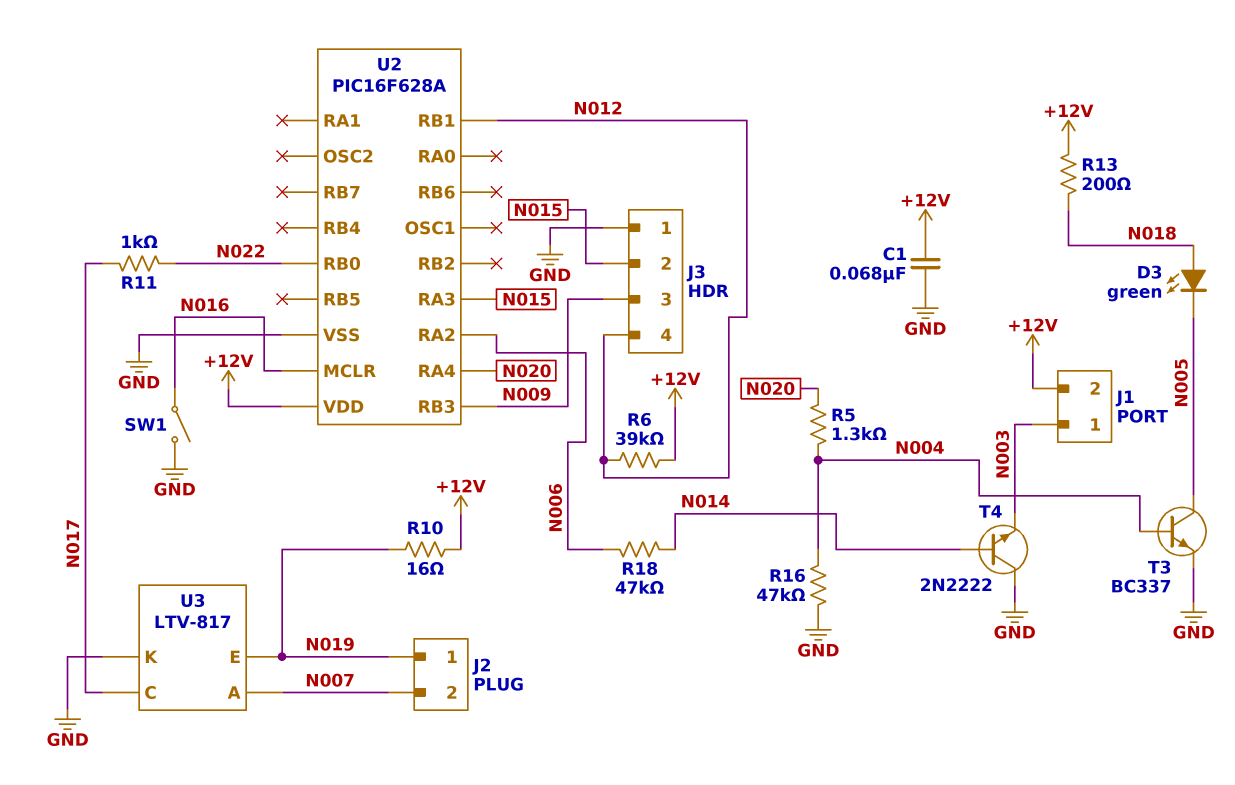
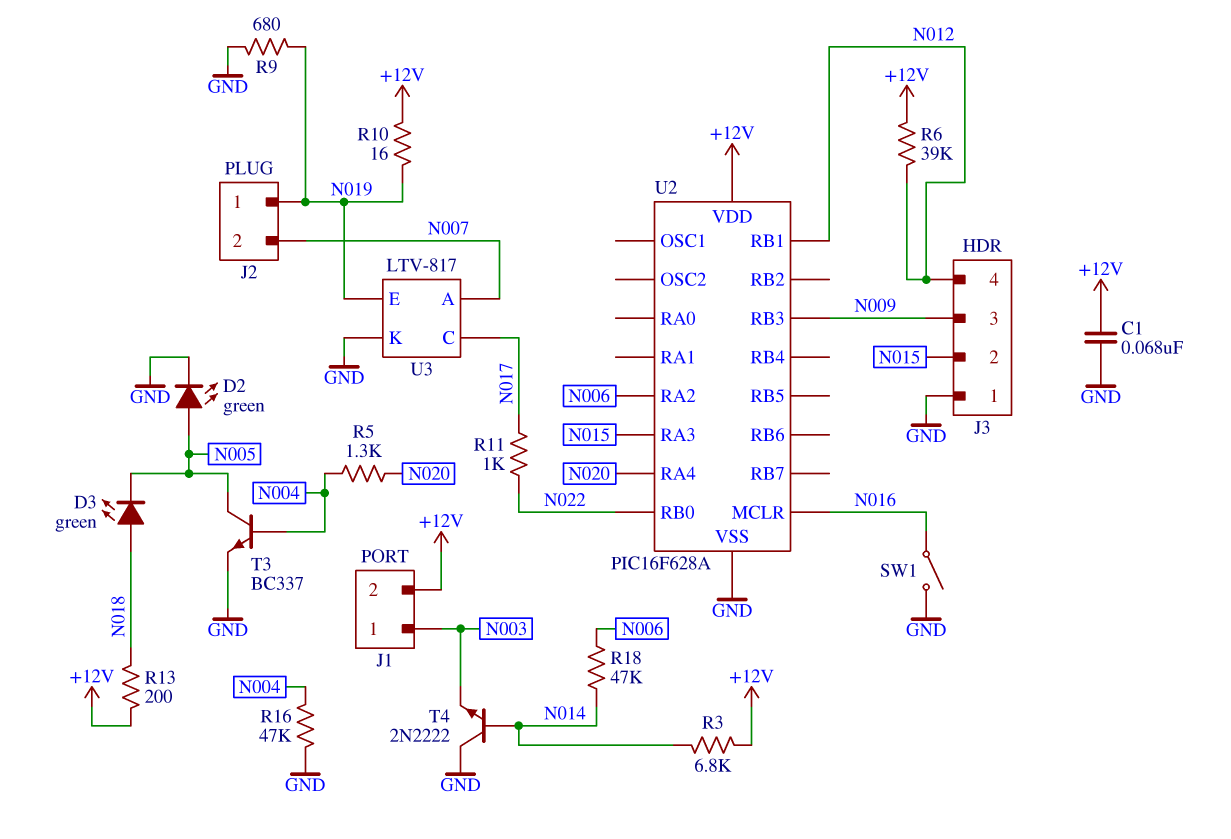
D2: none -> LED green (A N005, K GND)
R3: none -> 6.8k (+12V, N014)
R9: none -> 680 (GND, N019)

